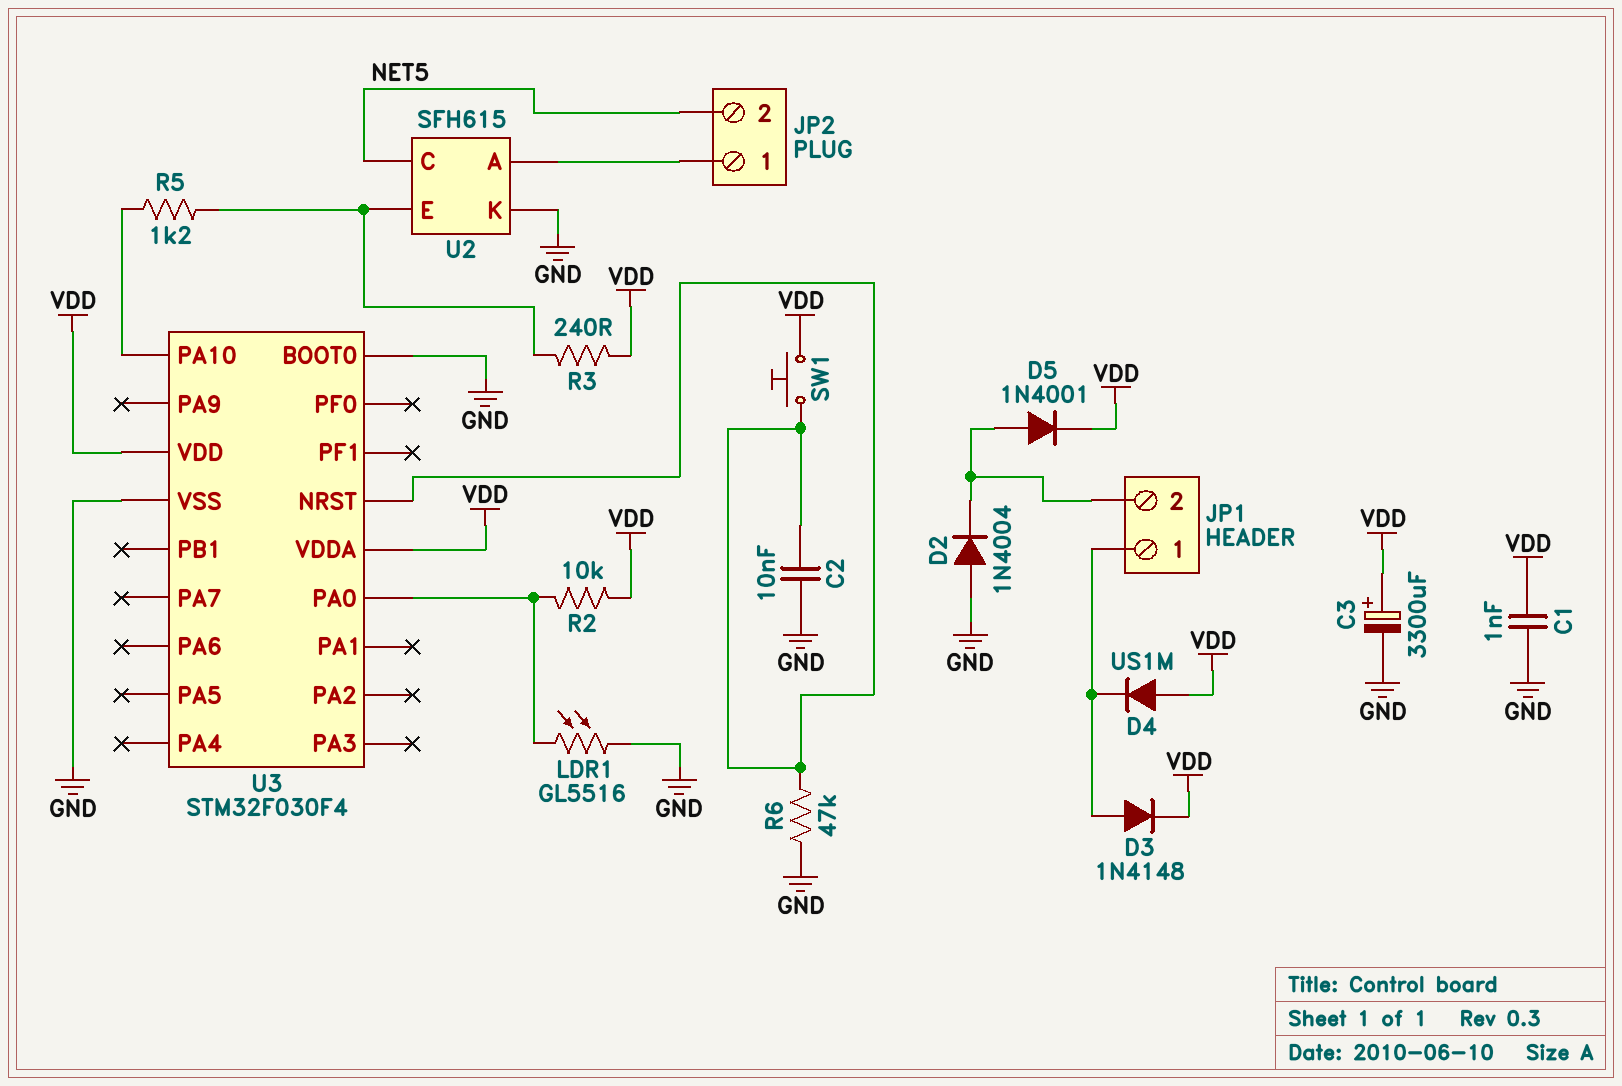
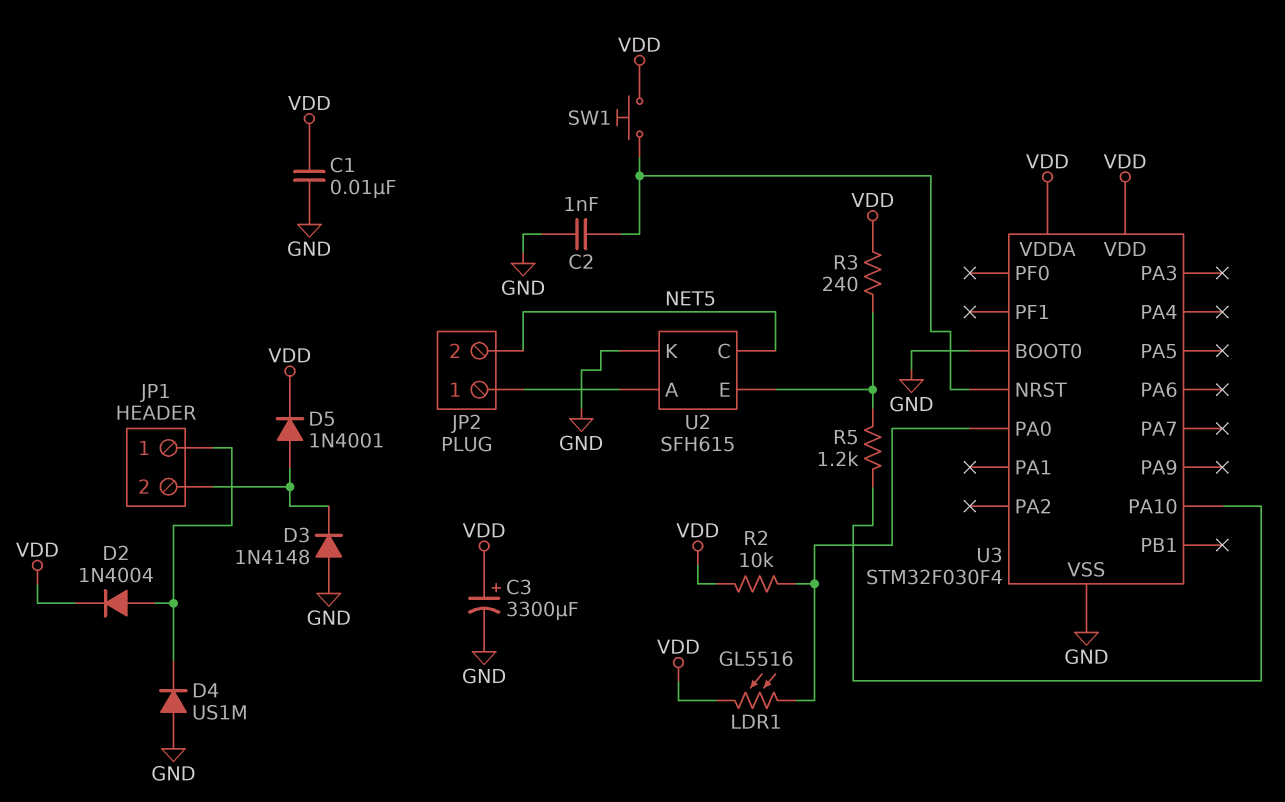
C1: 1nF (GND, VDD) -> 10nF (GND, VDD)
C2: 10nF (GND, U3/NRST) -> 1nF (GND, U3/NRST)
D2: diode 1N4004 (A GND, K JP1/2) -> diode 1N4004 (A JP1/1, K VDD)
D3: diode 1N4148 (A JP1/1, K VDD) -> diode 1N4148 (A GND, K JP1/2)
D4: diode US1M (A VDD, K JP1/1) -> diode US1M (A GND, K JP1/1)
LDR1: GL5516 (GND, U3/PA0) -> GL5516 (U3/PA0, VDD)
R6: 47k (GND, U3/NRST) -> none

